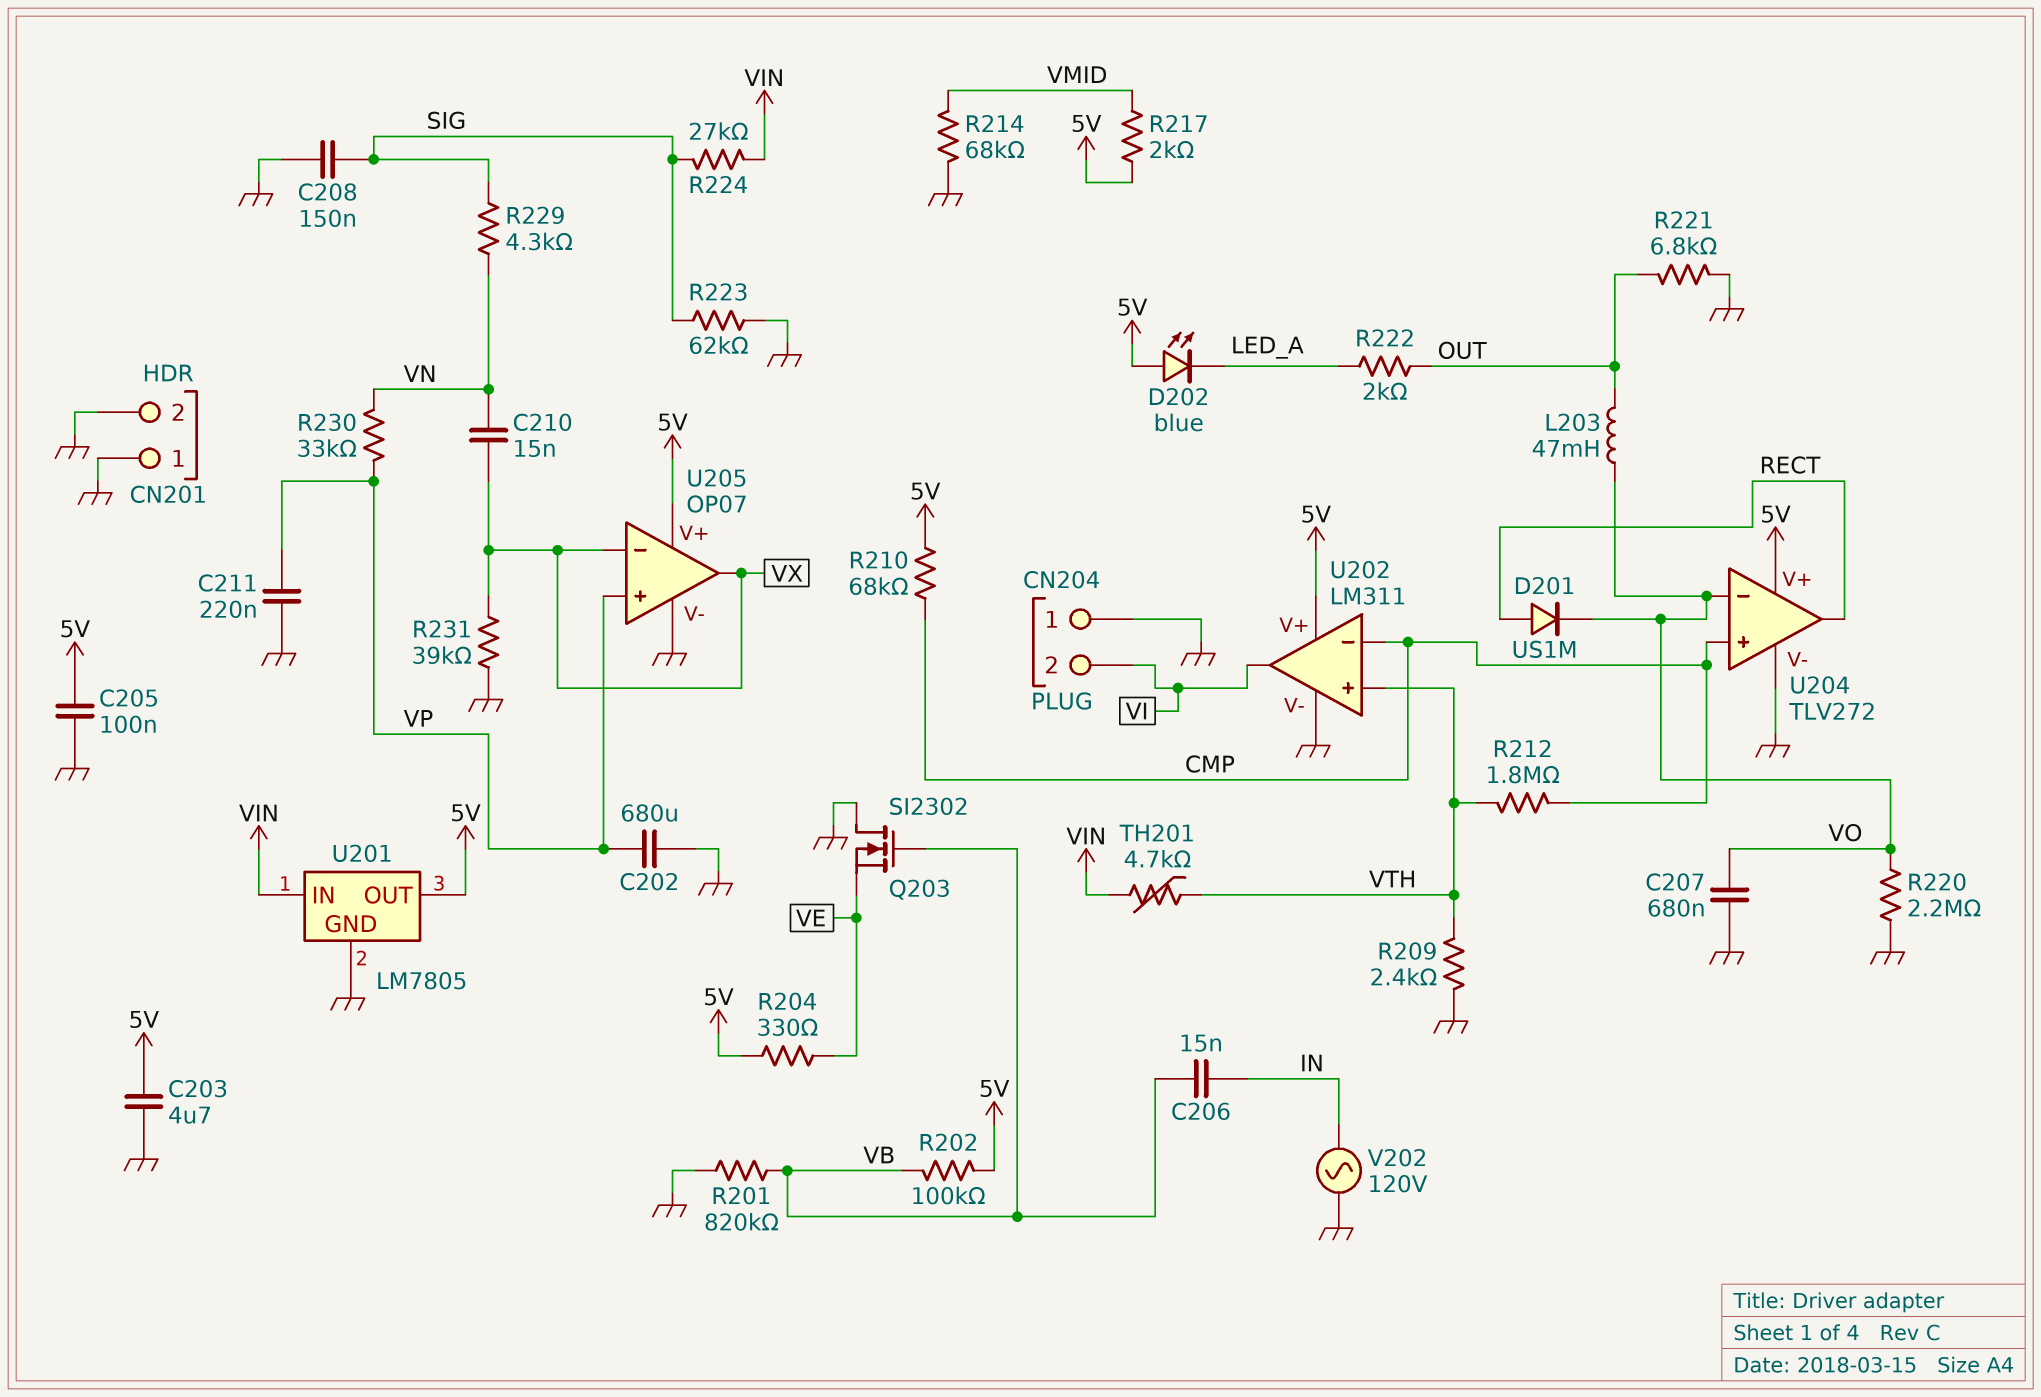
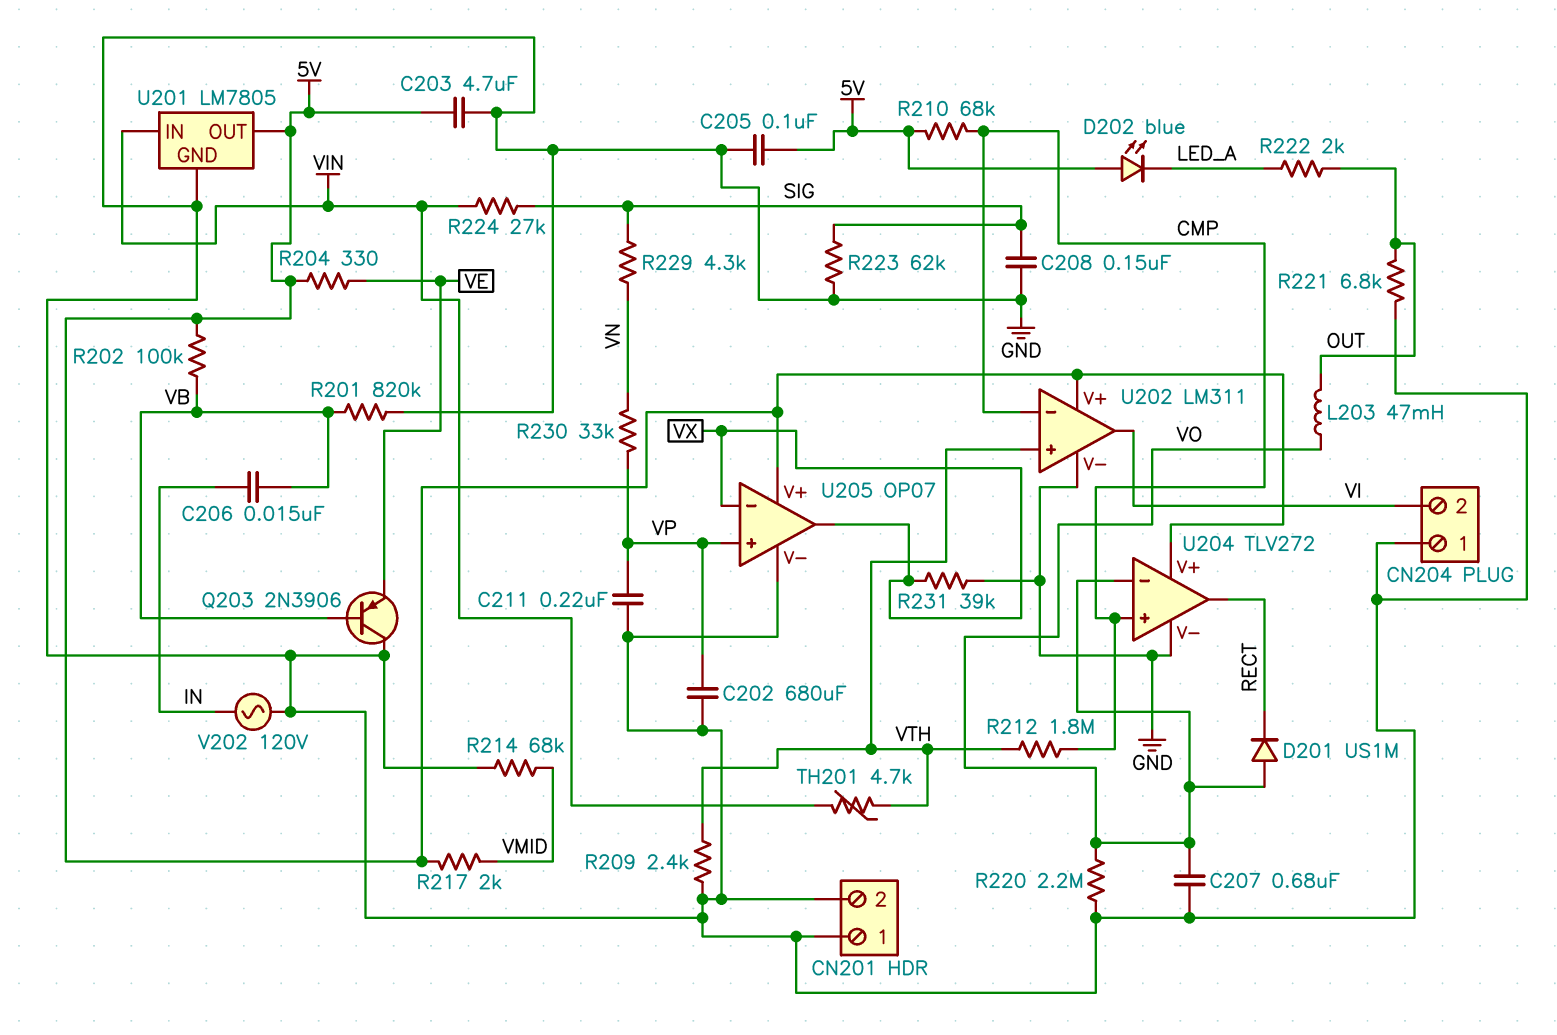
C210: 15nF (VN, VX) -> none
D201: diode US1M (A RECT, K VO) -> diode US1M (A VO, K RECT)
Q203: NMOS SI2302 (G VB, D GND, S VE) -> PNP 2N3906 (B VB, C GND, E VE)

